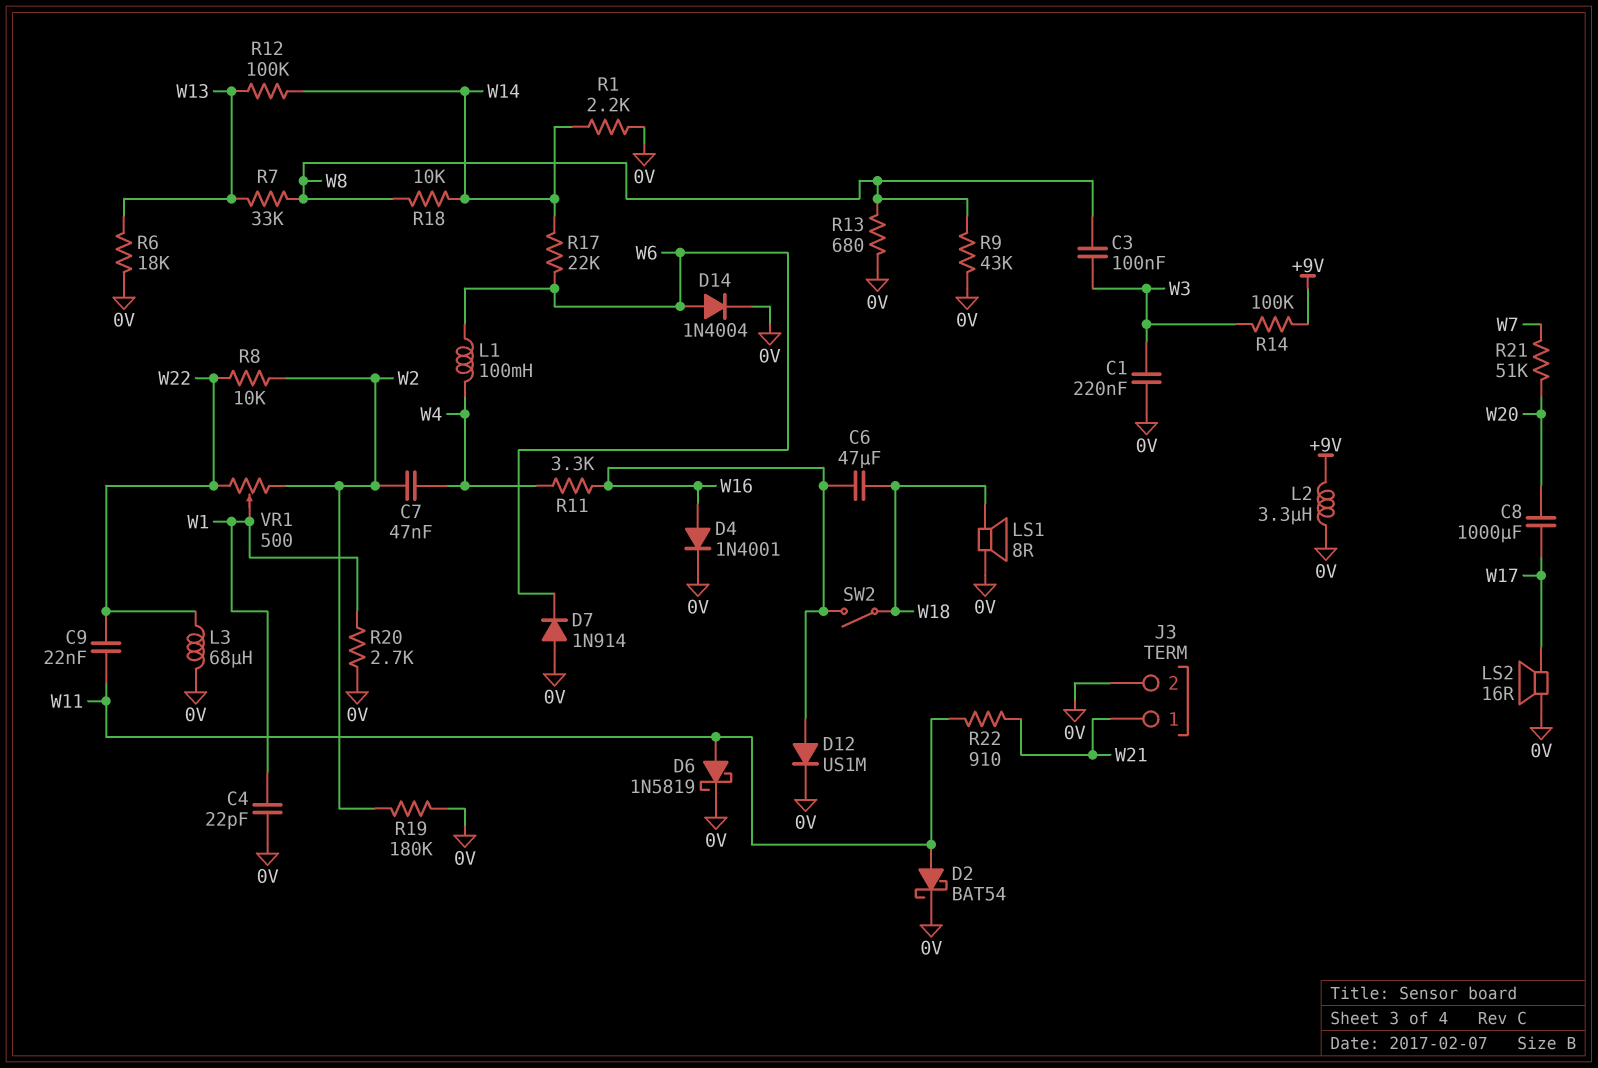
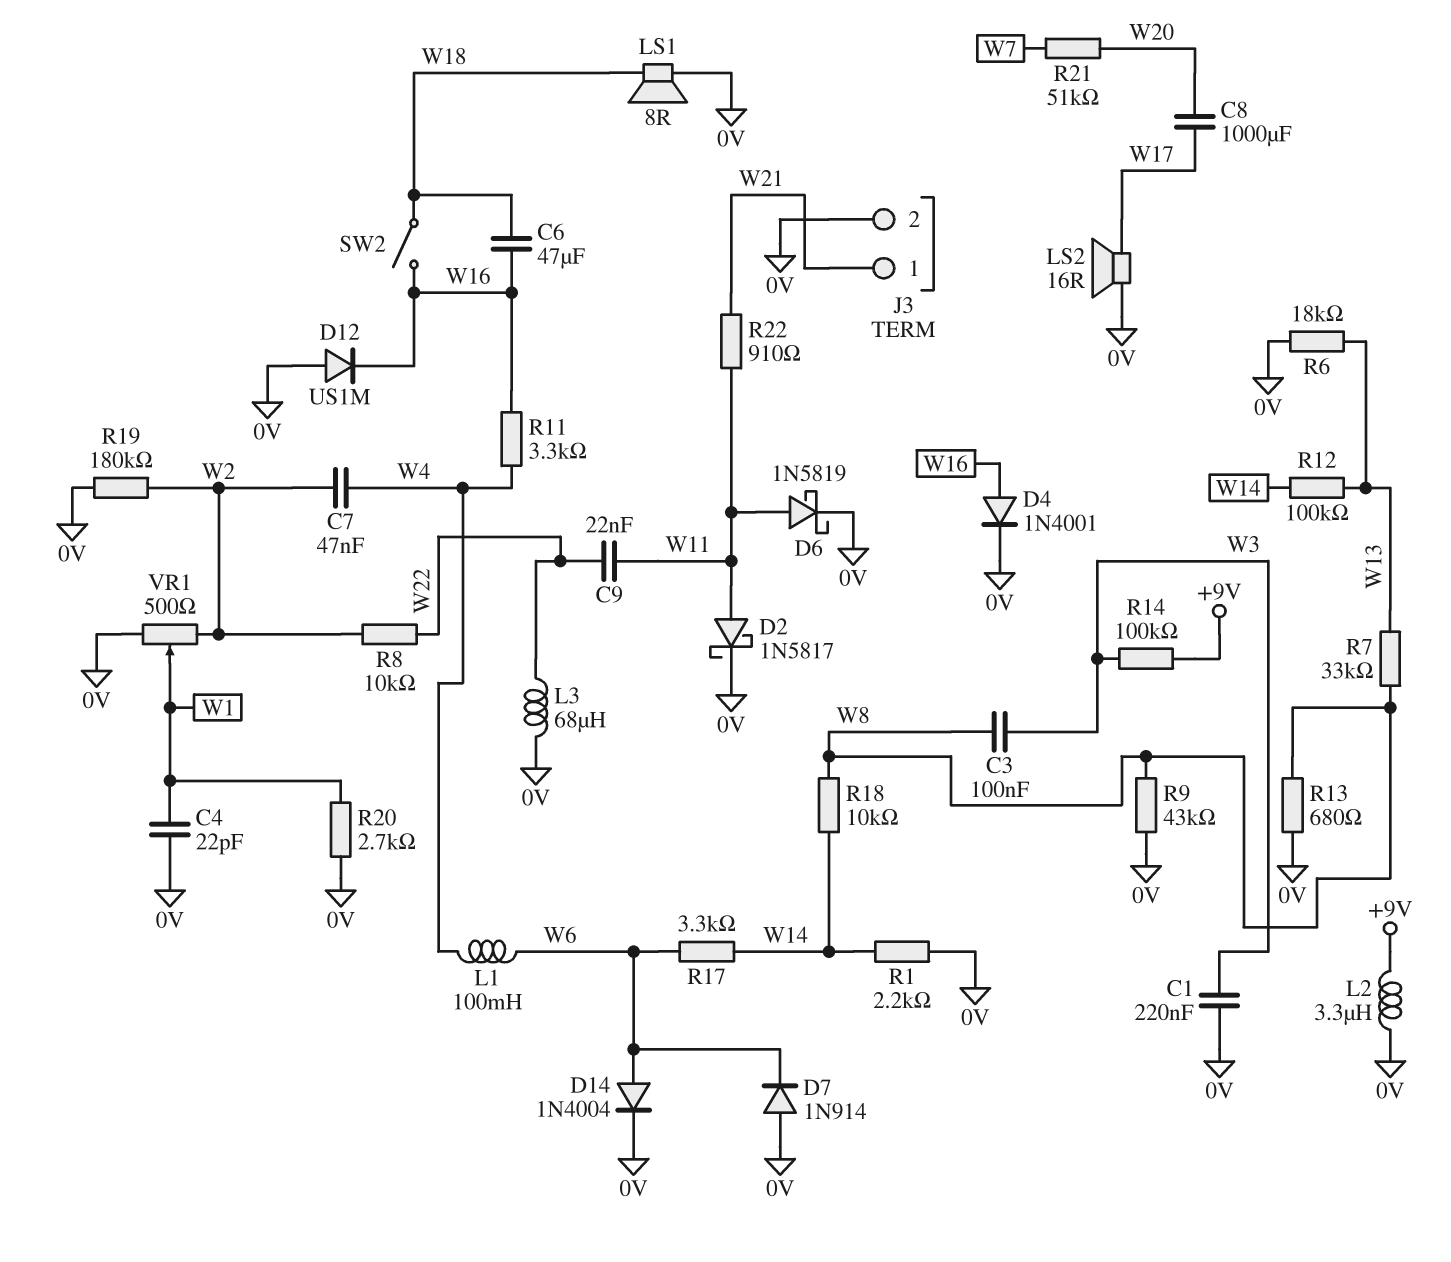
D2: schottky BAT54 (A W11, K 0V) -> schottky 1N5817 (A W11, K 0V)
D12: diode US1M (A W16, K 0V) -> diode US1M (A 0V, K W16)
R17: 22k (W6, W14) -> 3.3k (W6, W14)
VR1: 500 (W2, W22, wiper W1) -> 500 (0V, W2, wiper W1)

